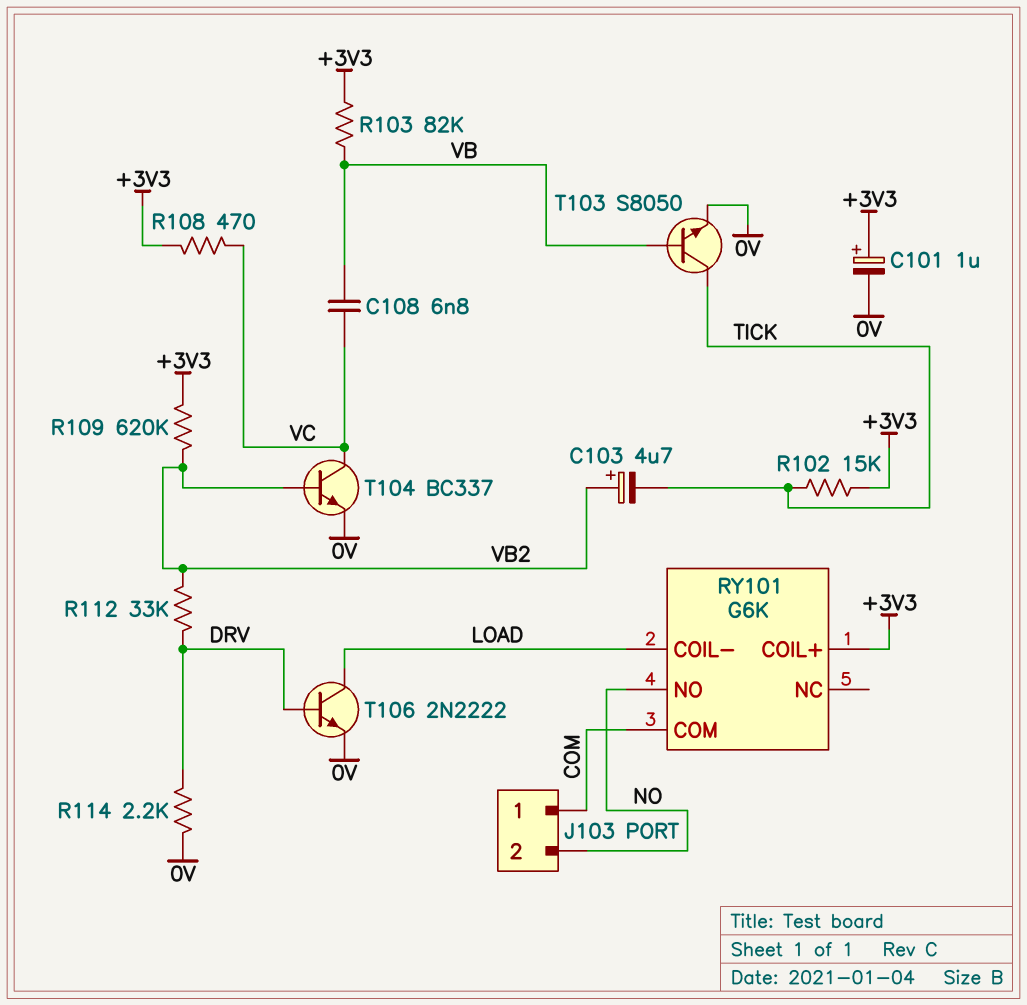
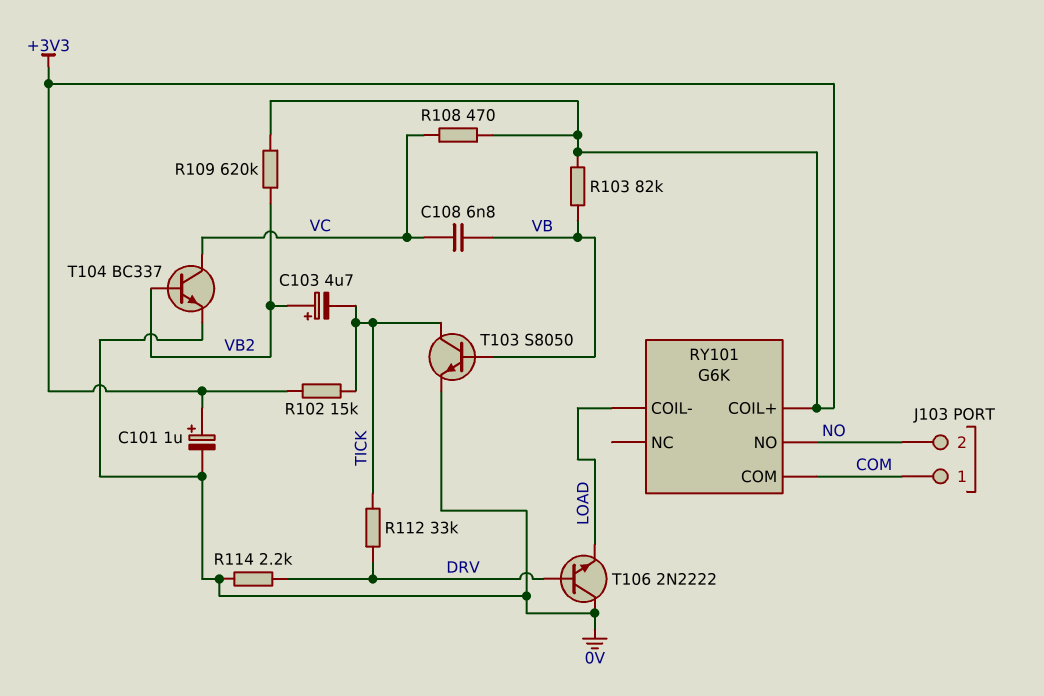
R112: 33k (DRV, VB2) -> 33k (DRV, TICK)
T106: NPN 2N2222 (B DRV, C LOAD, E 0V) -> NPN 2N2222 (B DRV, C 0V, E LOAD)

